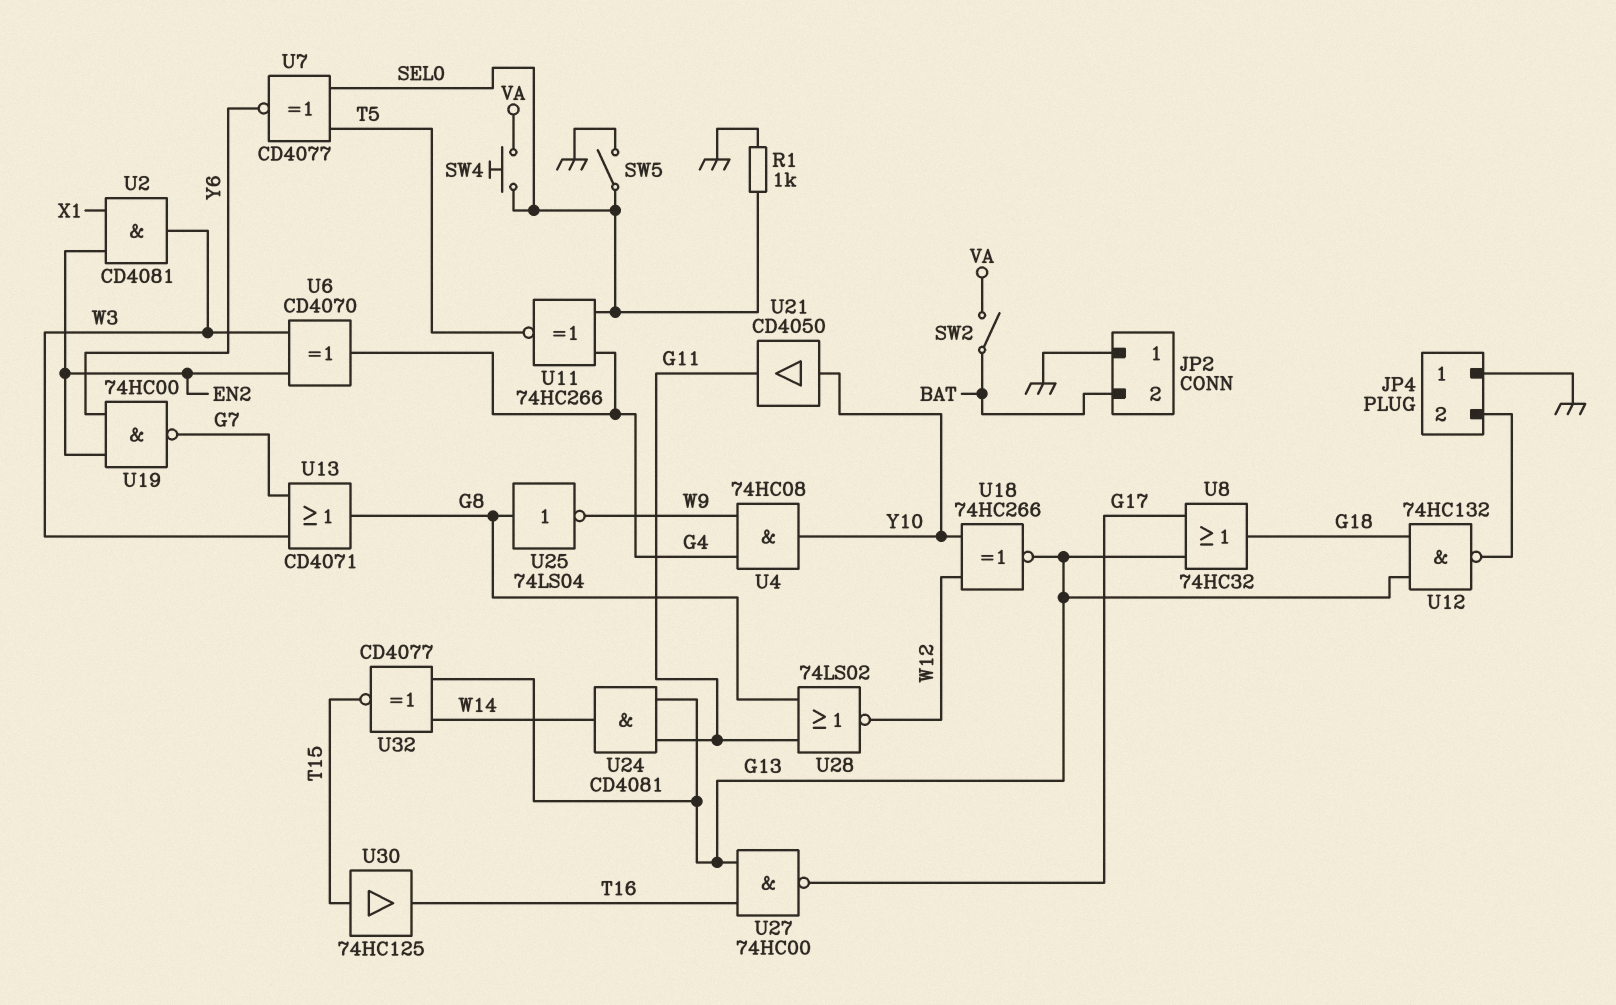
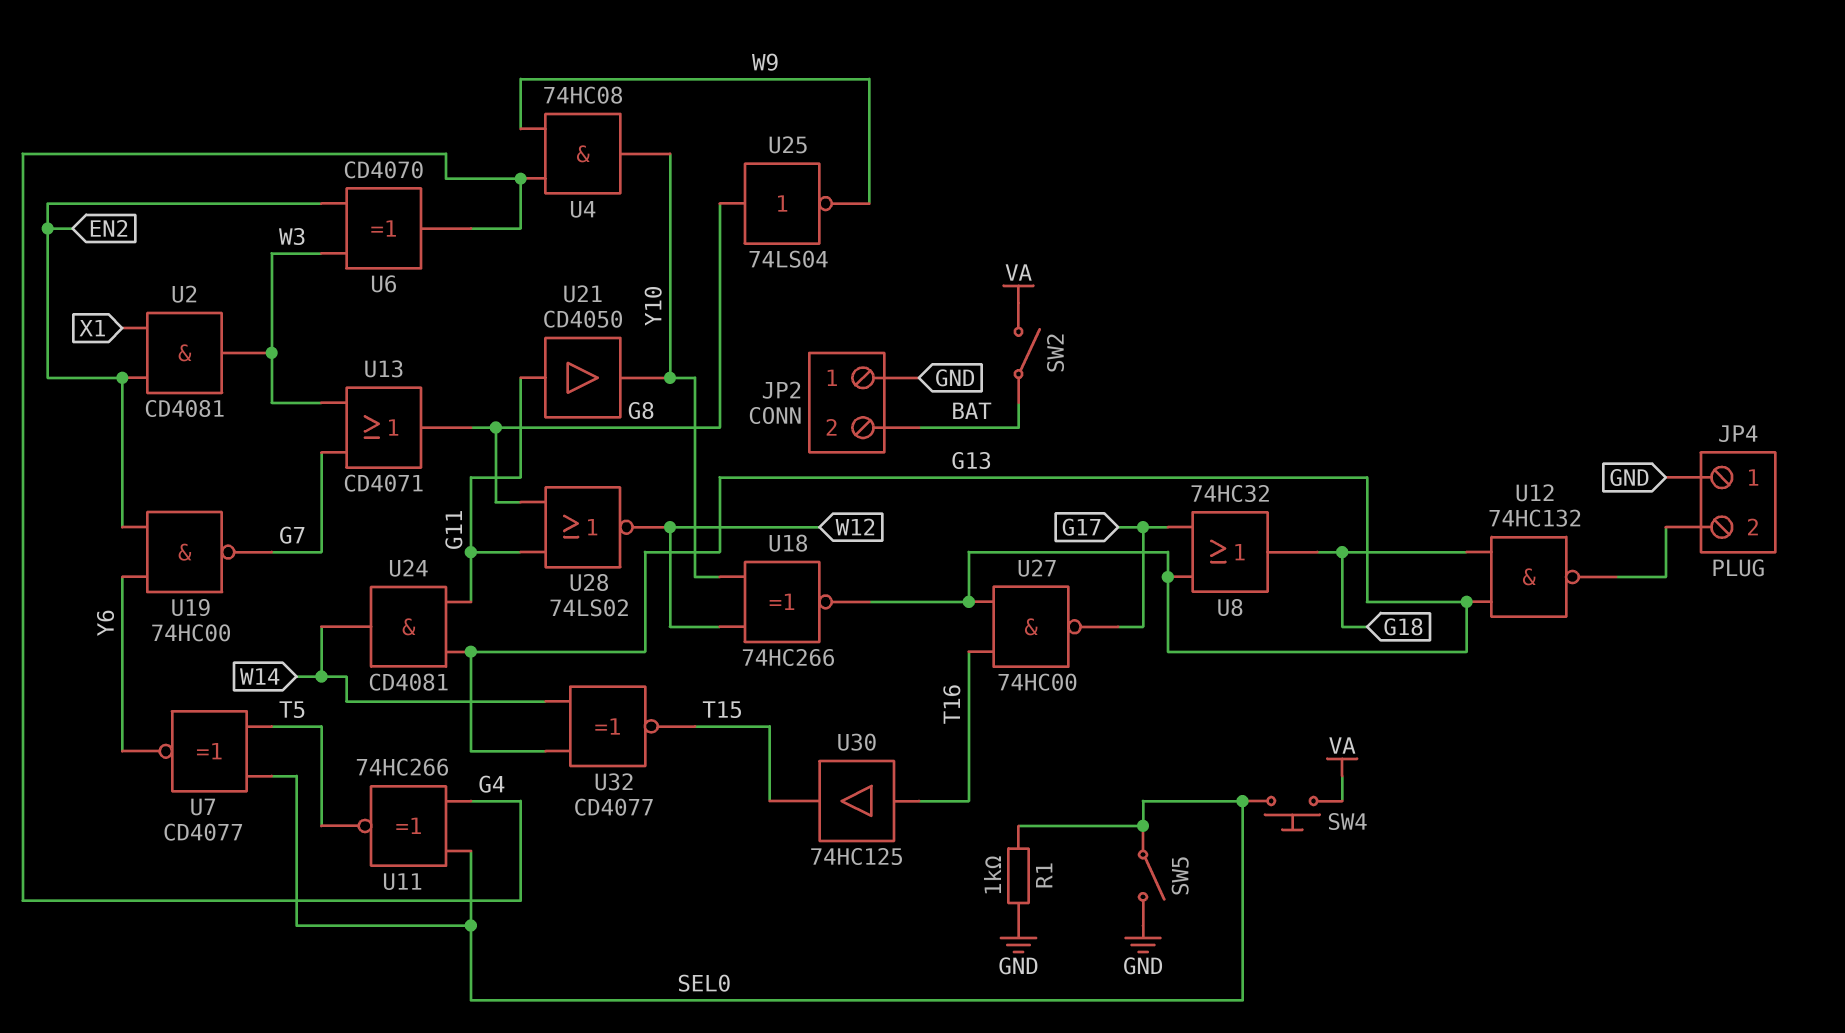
U21: buffer CD4050 (in Y10, out G11) -> buffer CD4050 (in G11, out Y10)
U30: buffer 74HC125 (in T15, out T16) -> buffer 74HC125 (in T16, out T15)

